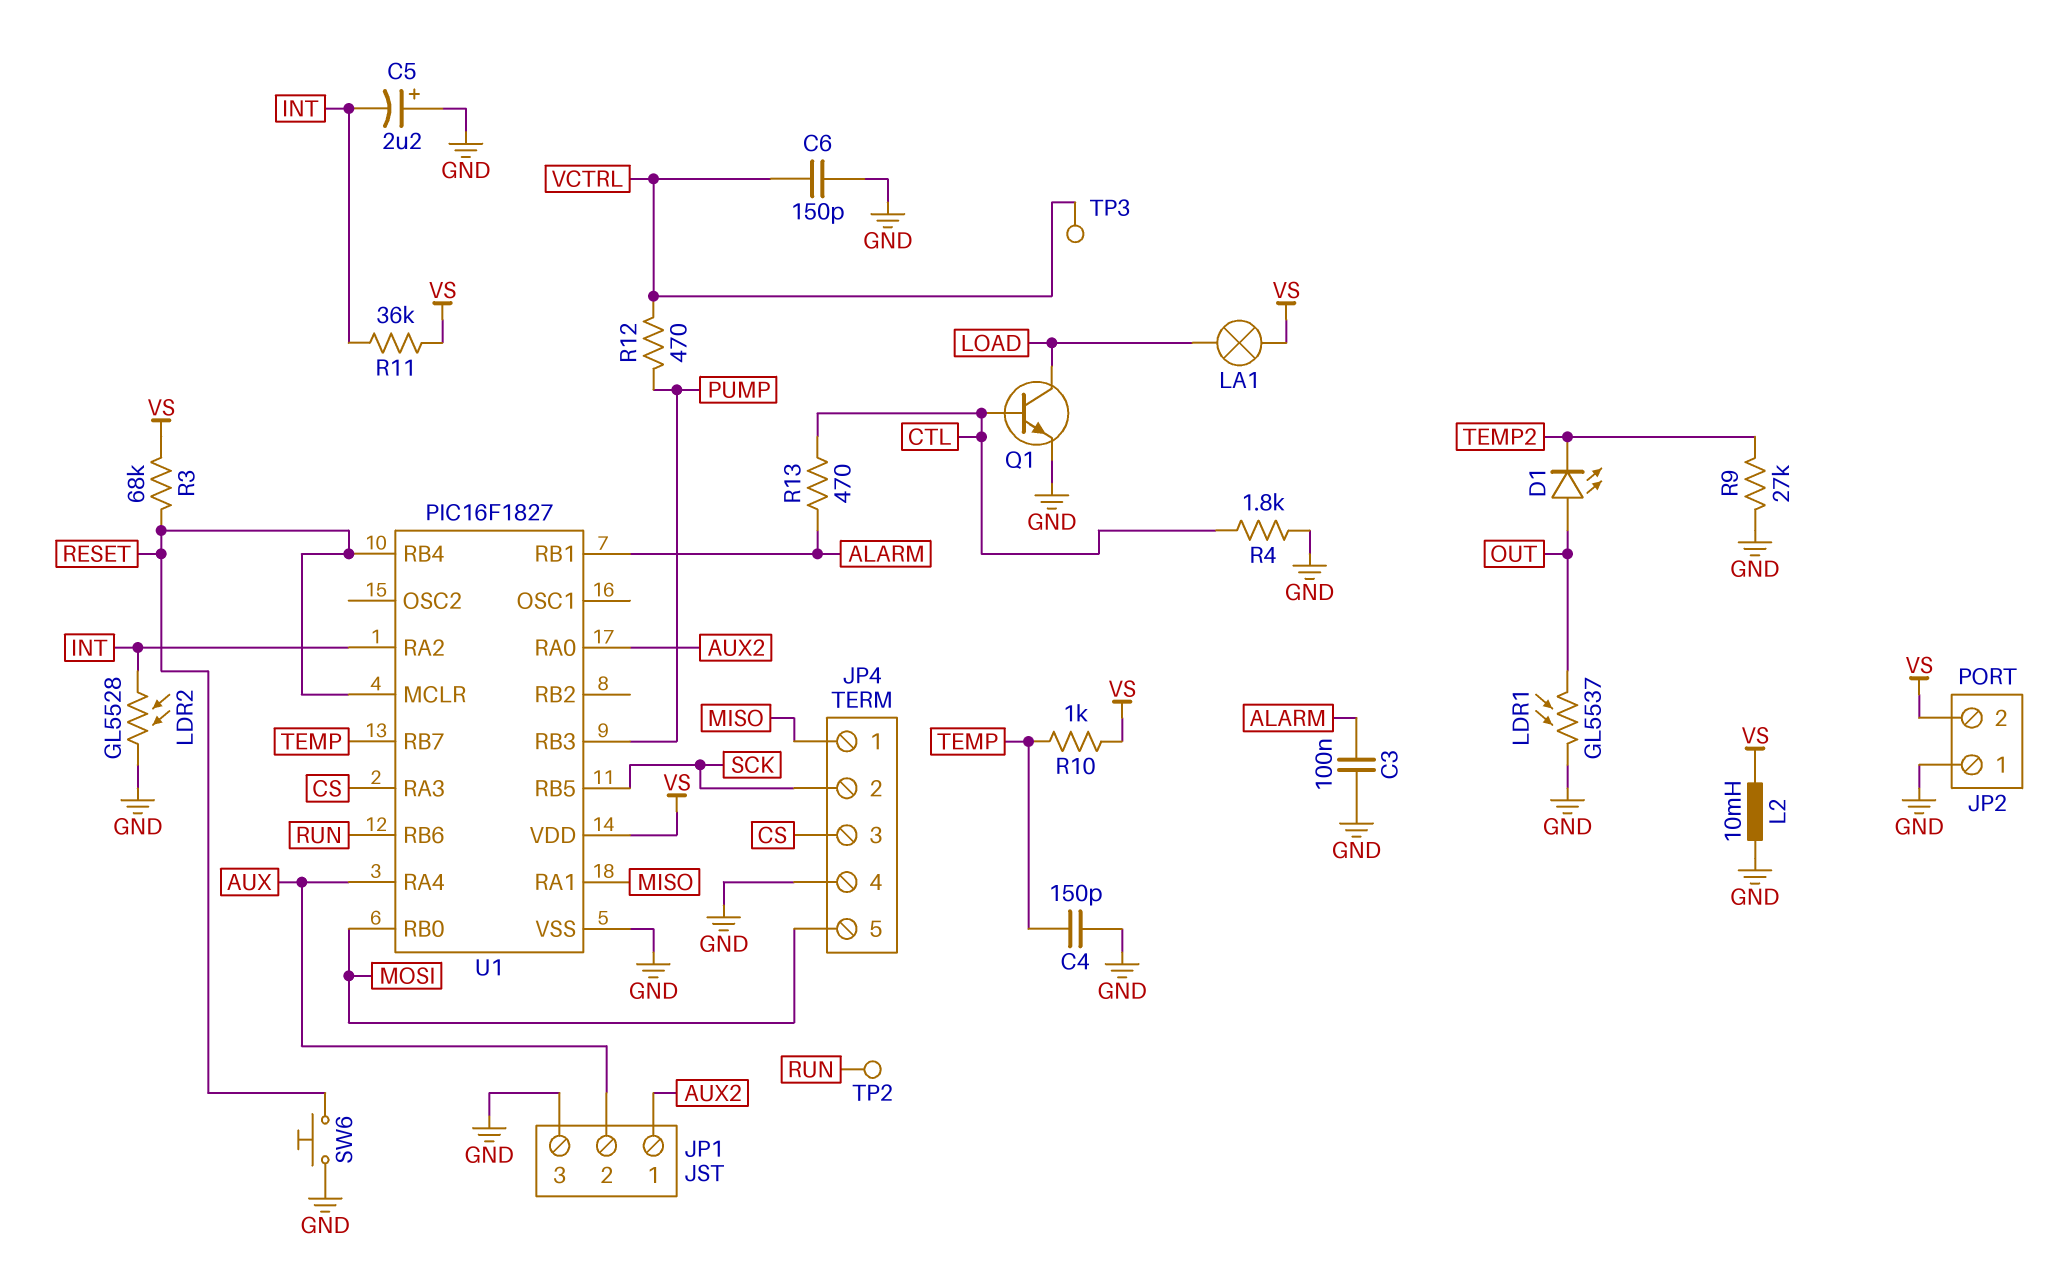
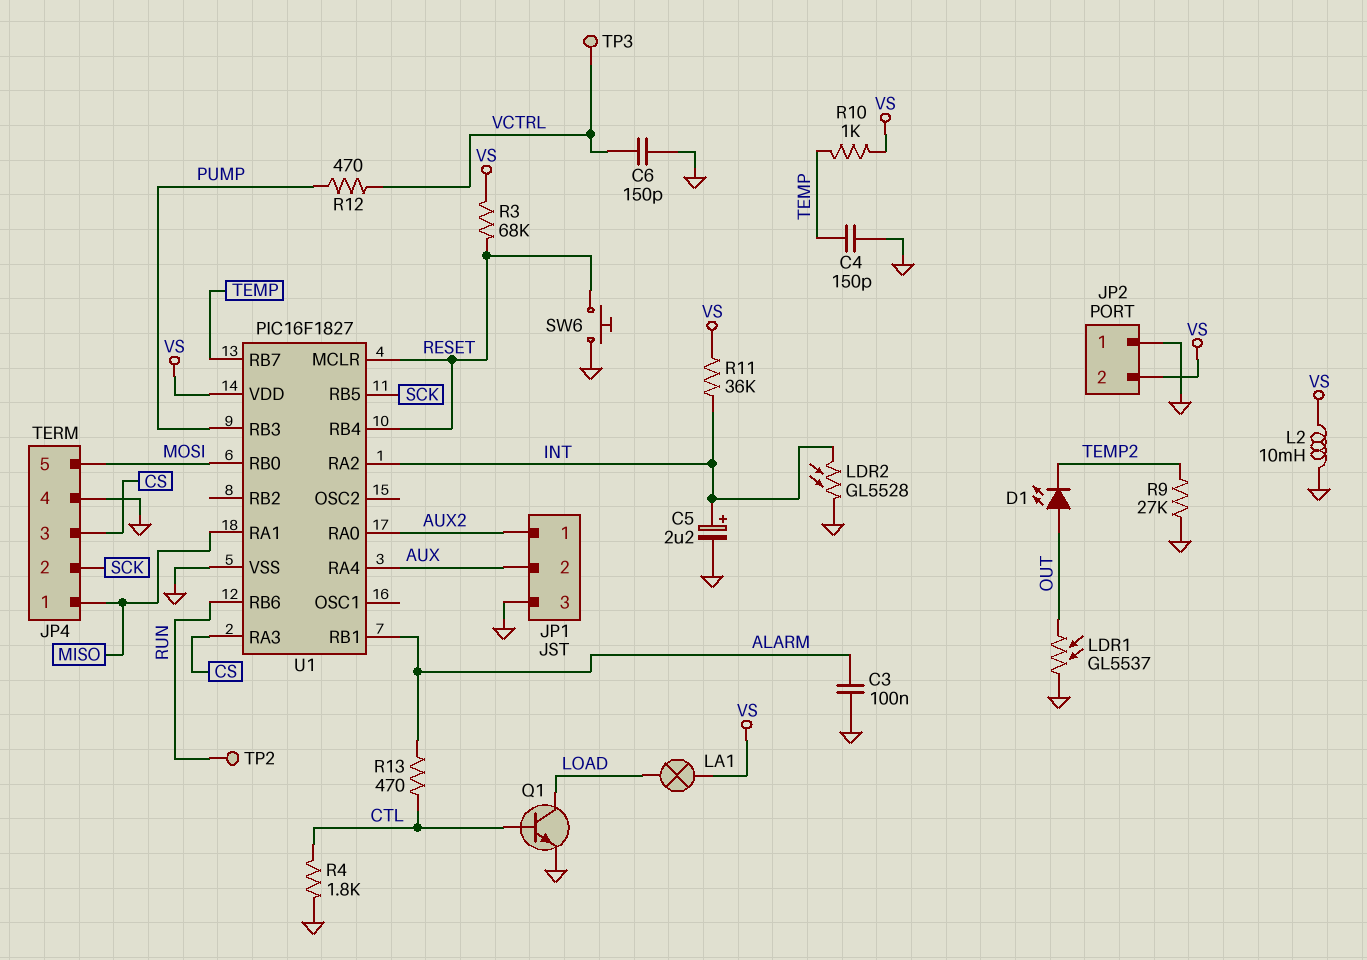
C5: 2.2uF (plus GND, minus INT) -> 2.2uF (plus INT, minus GND)

